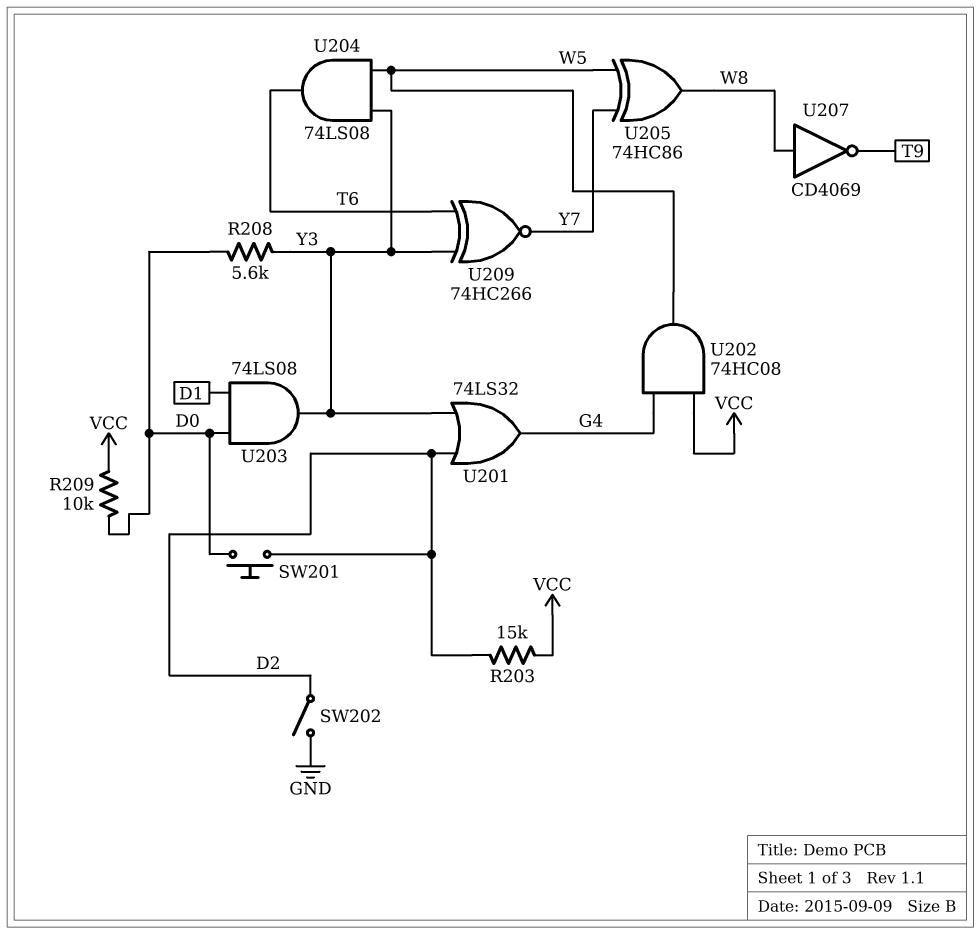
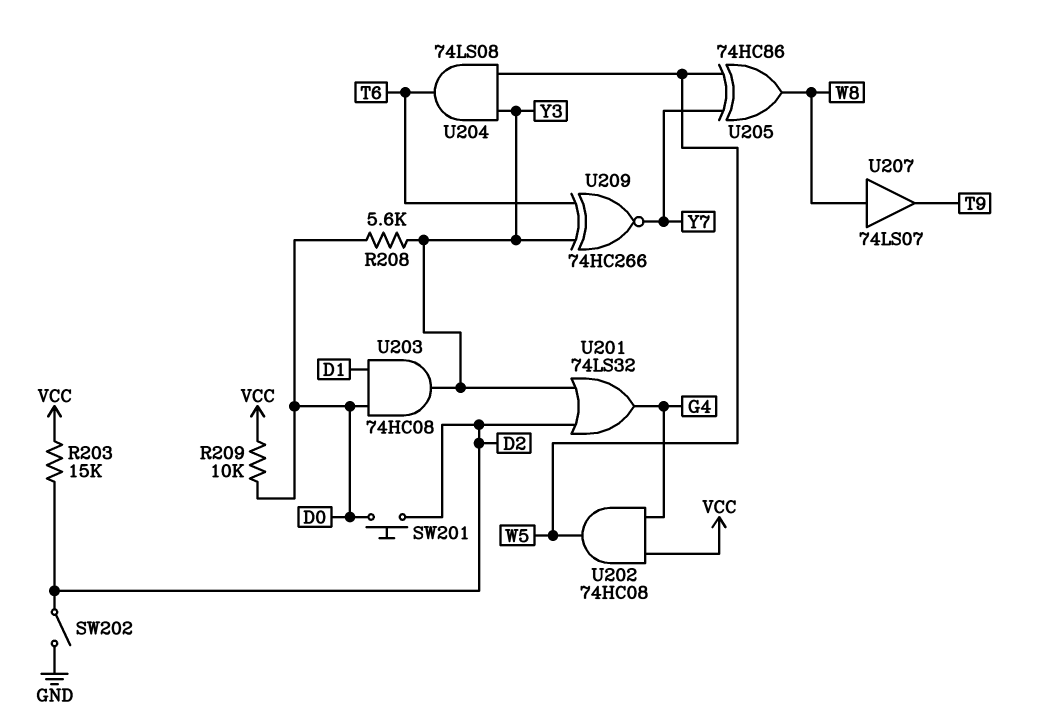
U203: AND 74LS08 (in D0, in D1, out Y3) -> AND 74HC08 (in D0, in D1, out Y3)
U207: NOT CD4069 (in W8, out T9) -> buffer 74LS07 (in W8, out T9)

